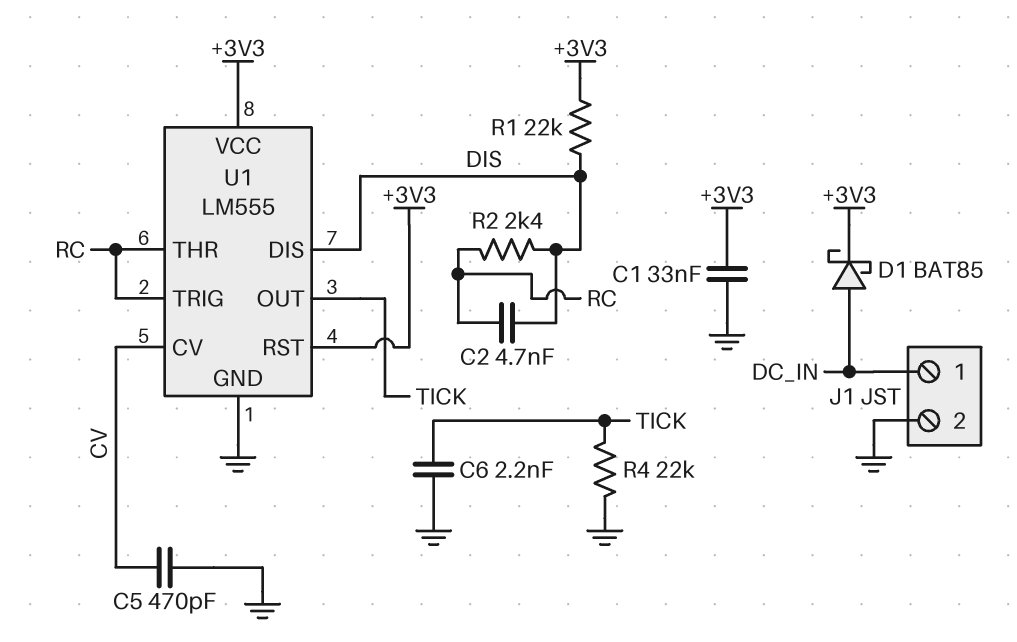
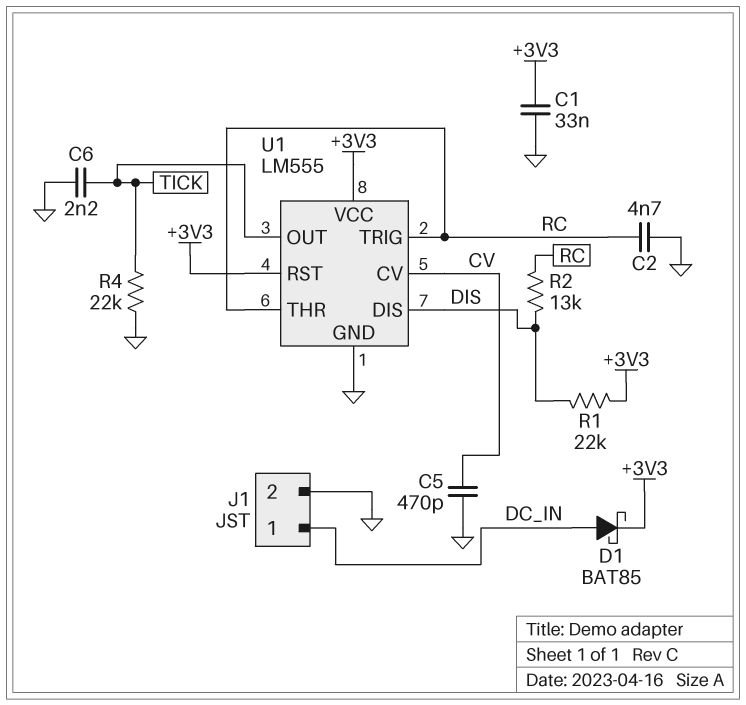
C2: 4.7nF (DIS, RC) -> 4.7nF (GND, RC)
R2: 2.4k (DIS, RC) -> 13k (DIS, RC)

